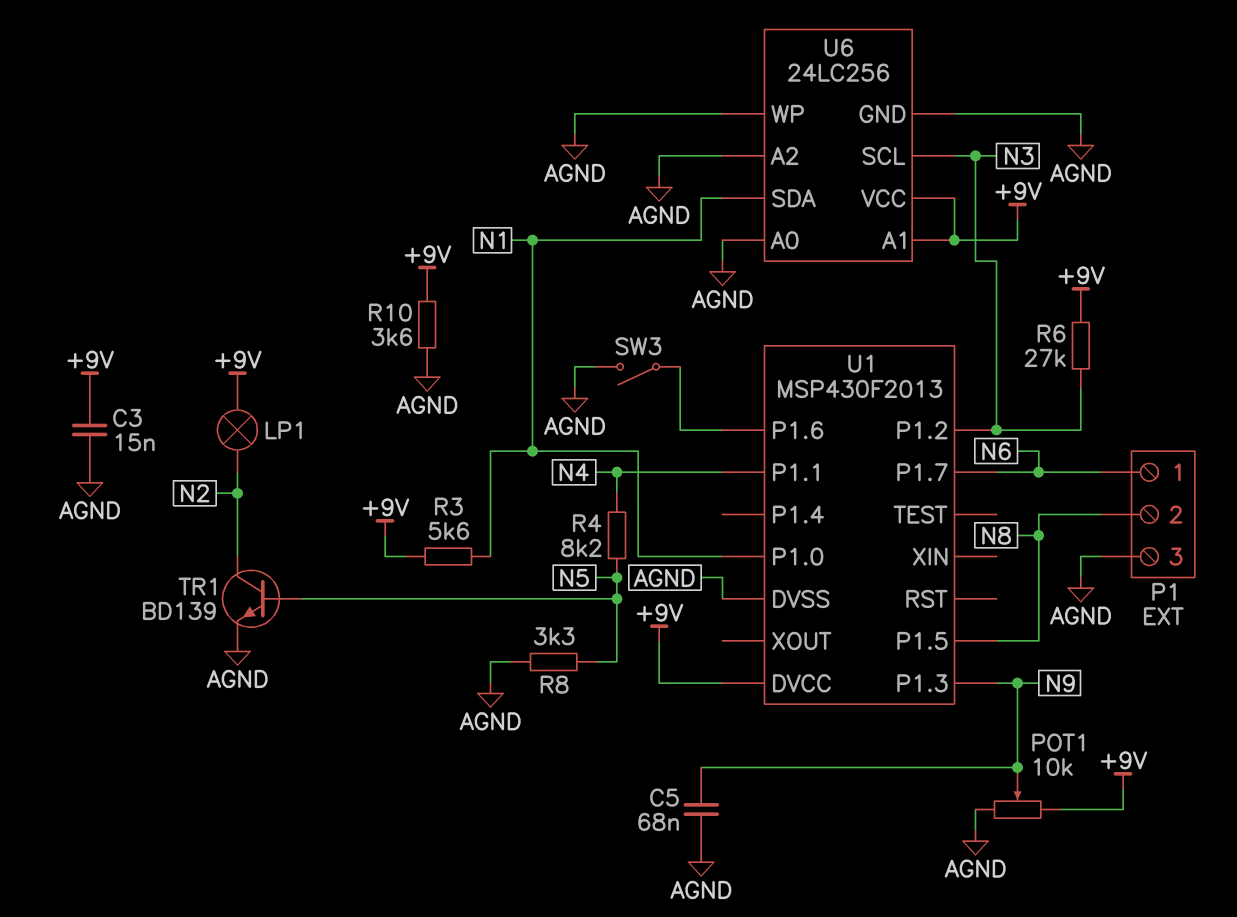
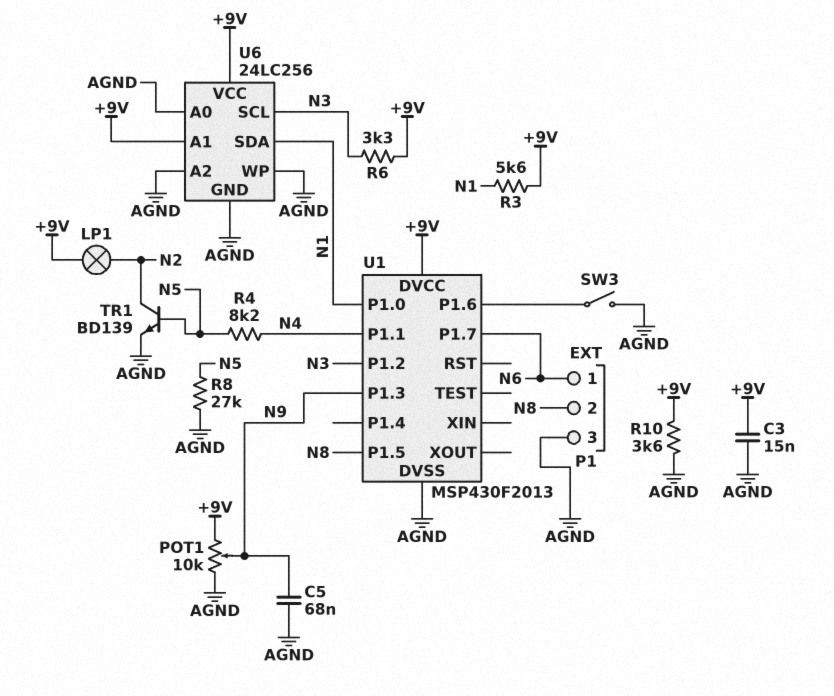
R6: 27k (+9V, N3) -> 3.3k (+9V, N3)
R8: 3.3k (AGND, N5) -> 27k (AGND, N5)

